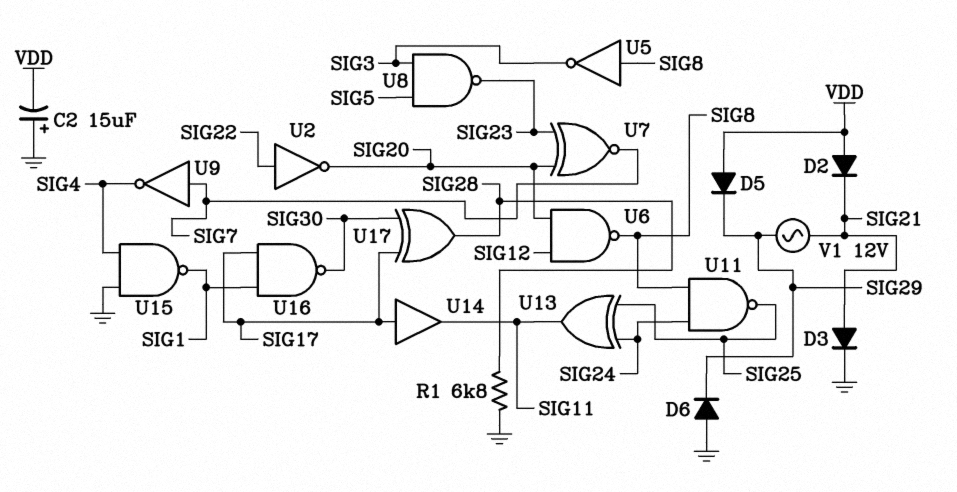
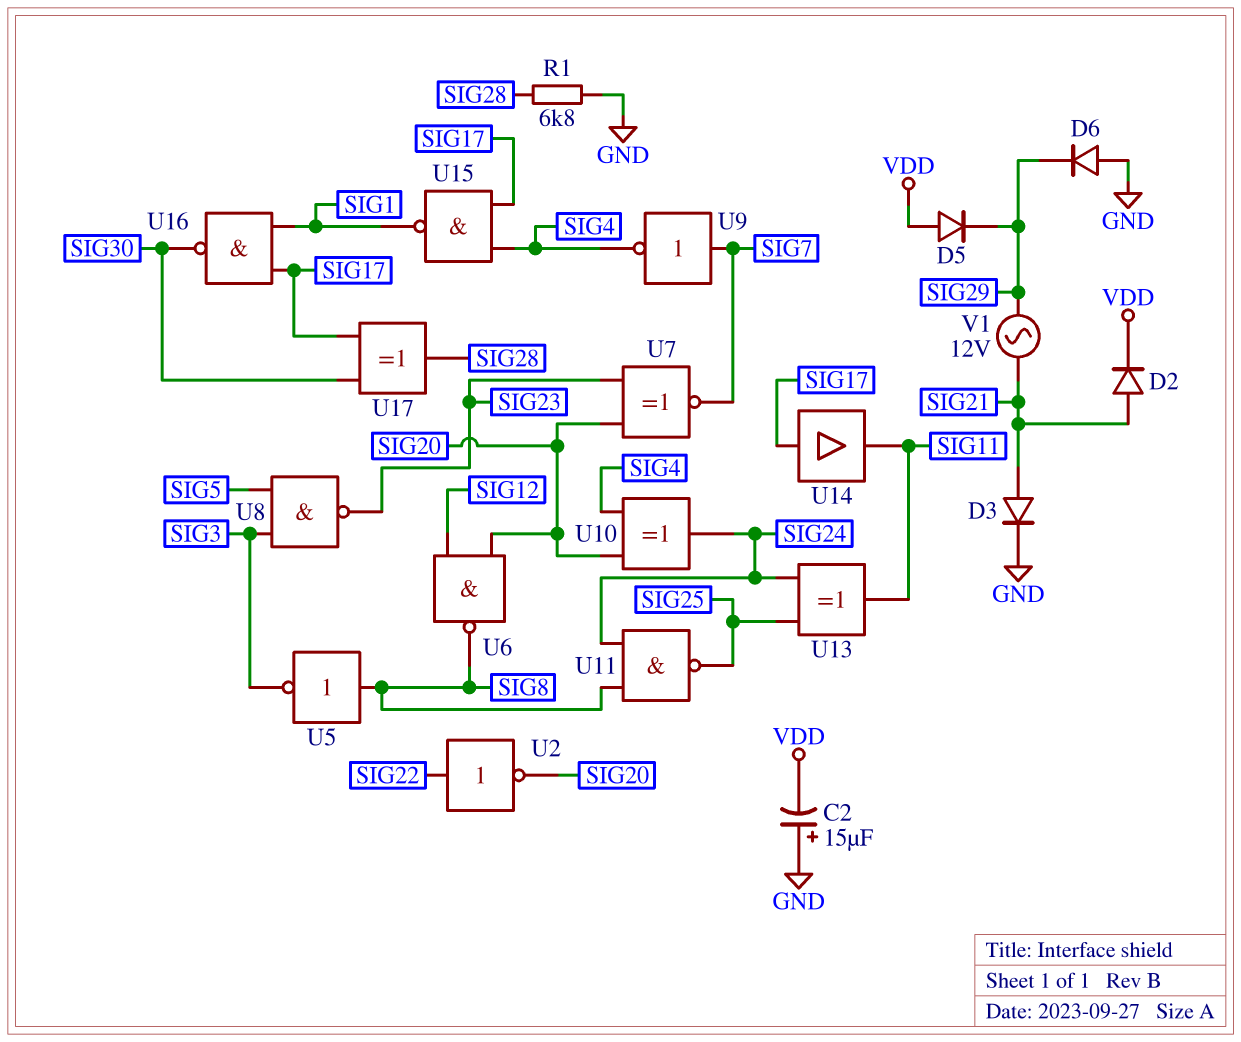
D2: diode (A VDD, K SIG21) -> diode (A SIG21, K VDD)
U10: none -> XOR (in SIG4, in SIG20, out SIG24)
U15: NAND (in GND, in SIG4, out SIG1) -> NAND (in SIG4, in SIG17, out SIG1)

